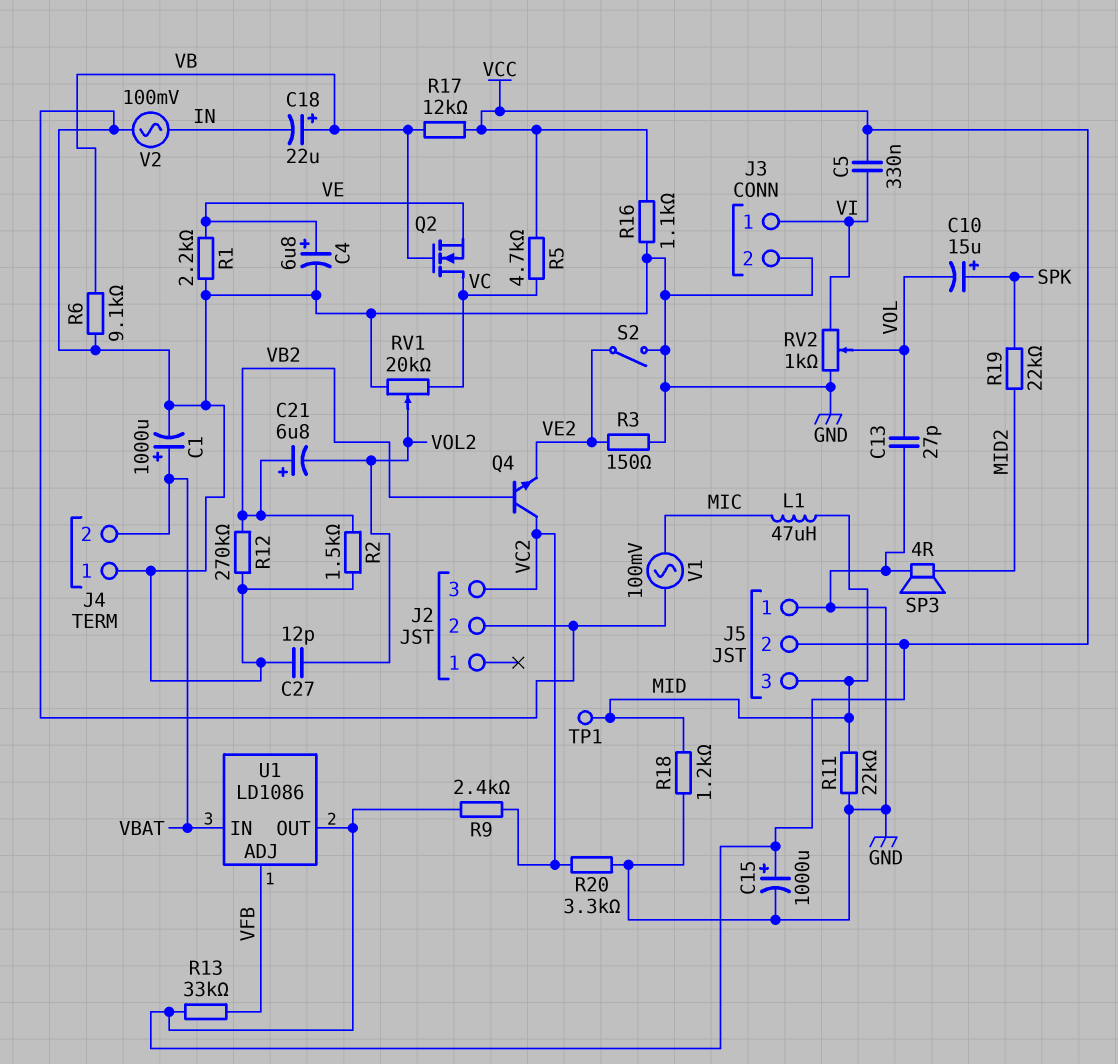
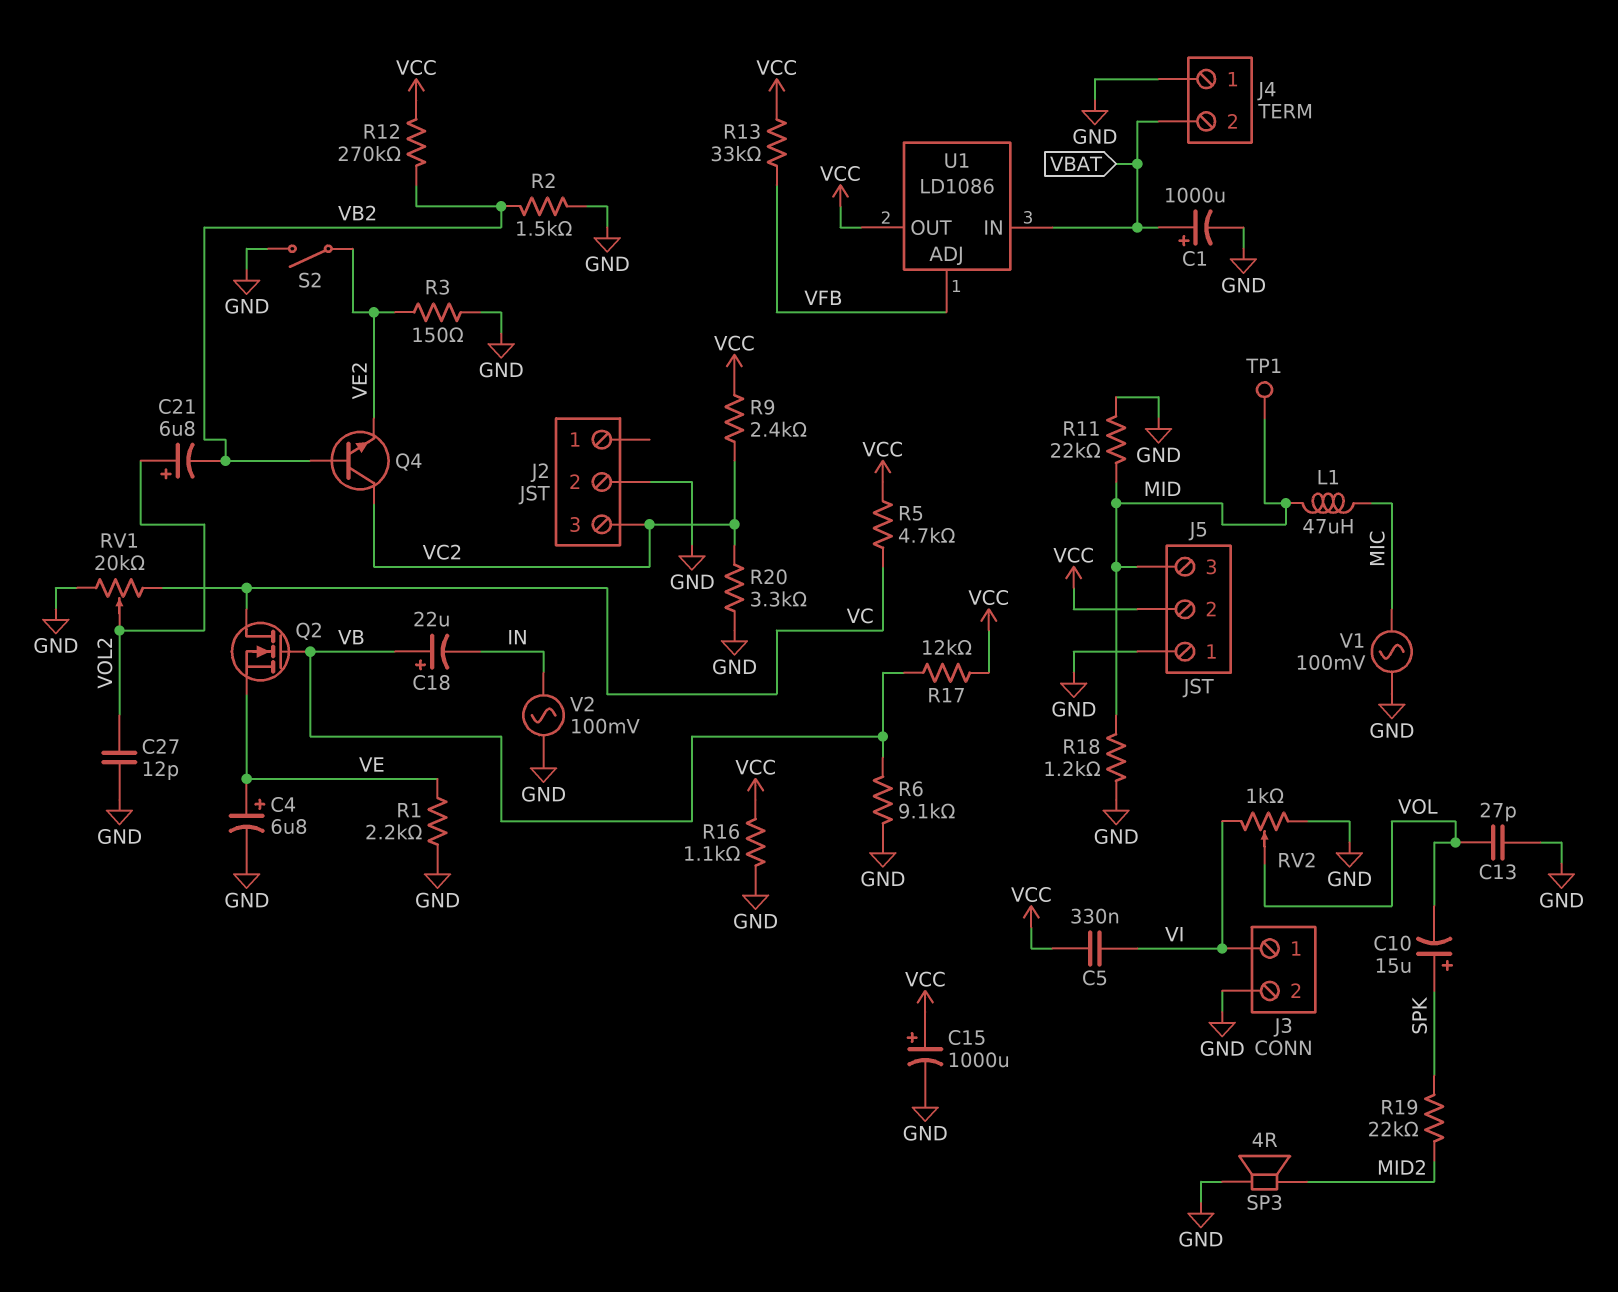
C21: 6.8uF (plus VB2, minus VOL2) -> 6.8uF (plus VOL2, minus VB2)
R12: 270k (GND, VB2) -> 270k (VB2, VCC)

